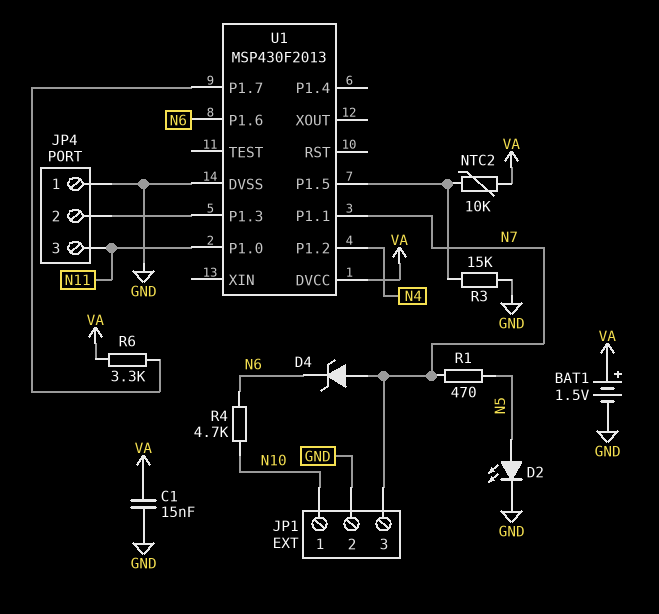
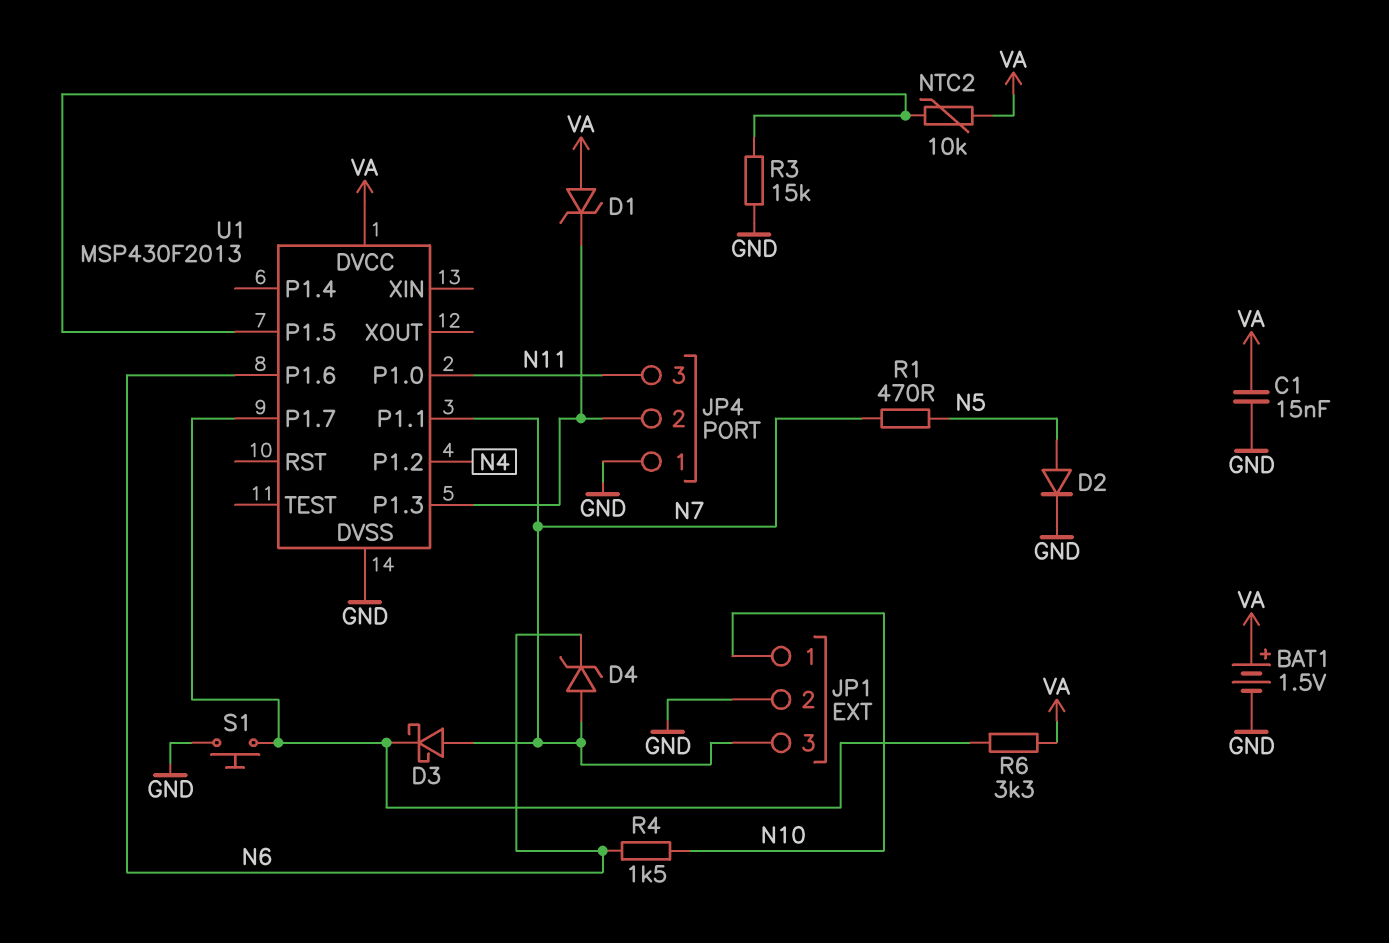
D1: none -> zener (A VA, K JP4/2)
D2: LED (A N5, K GND) -> diode (A N5, K GND)
D3: none -> schottky (A N7, K U1/P1.7)
R4: 4.7k (N6, N10) -> 1.5k (N6, N10)
S1: none -> button (GND, U1/P1.7)

